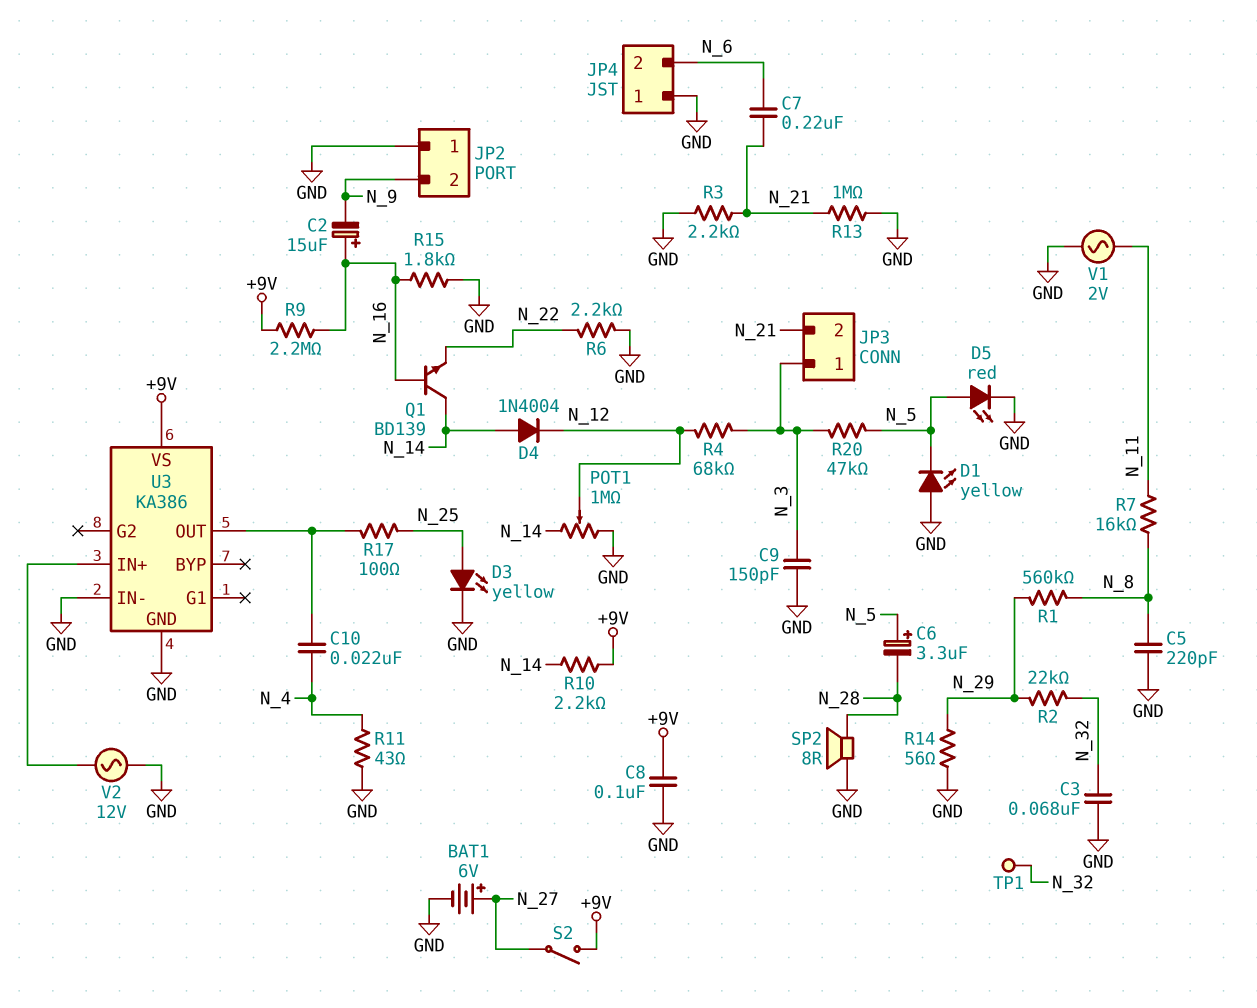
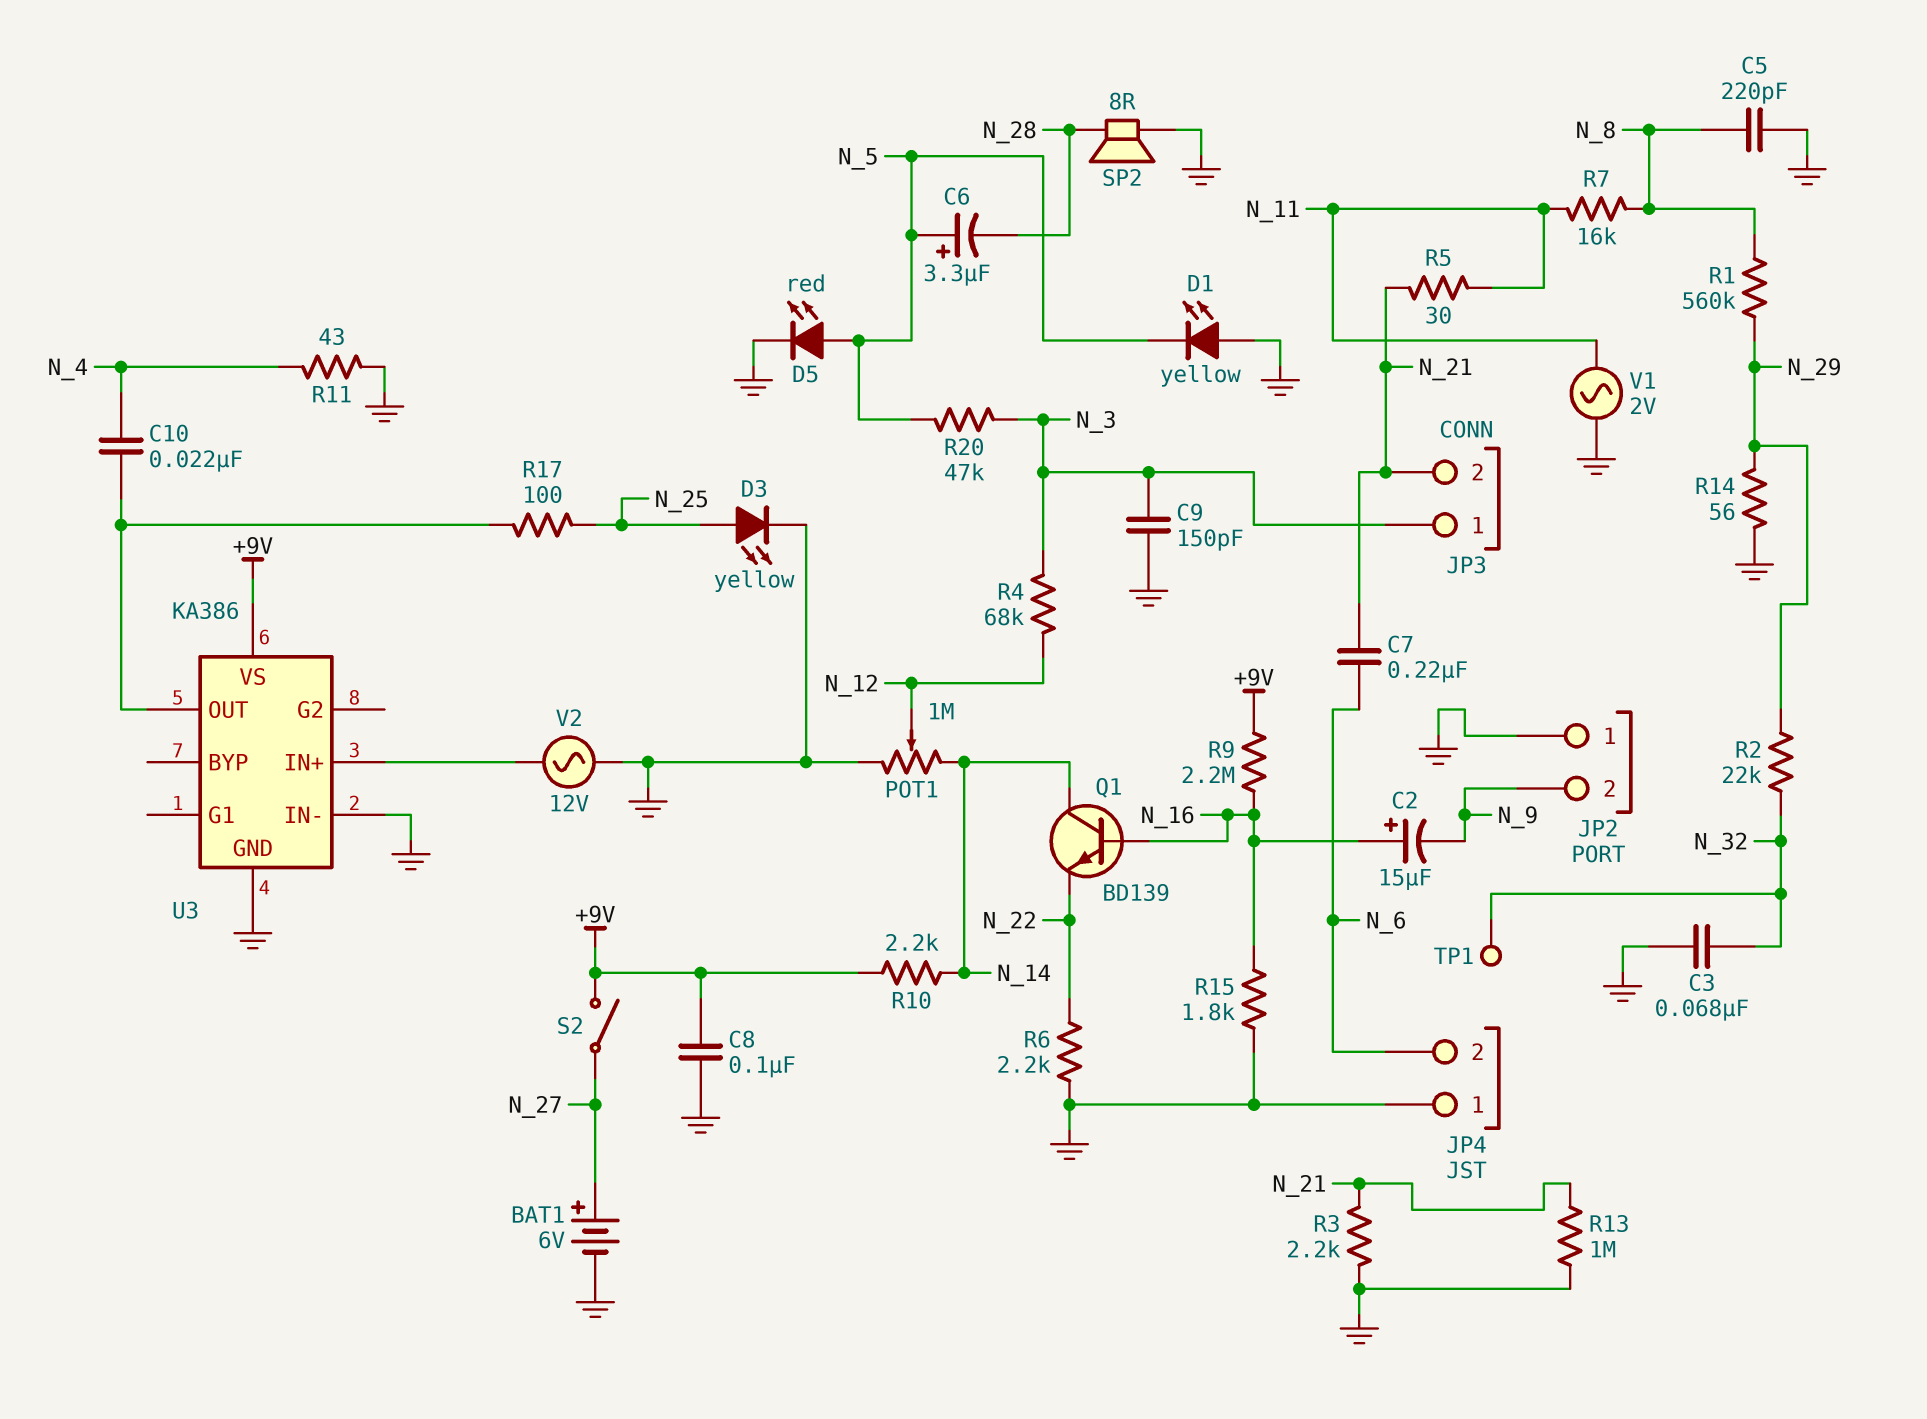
D4: diode 1N4004 (A N_14, K N_12) -> none
R5: none -> 30 (N_11, N_21)

